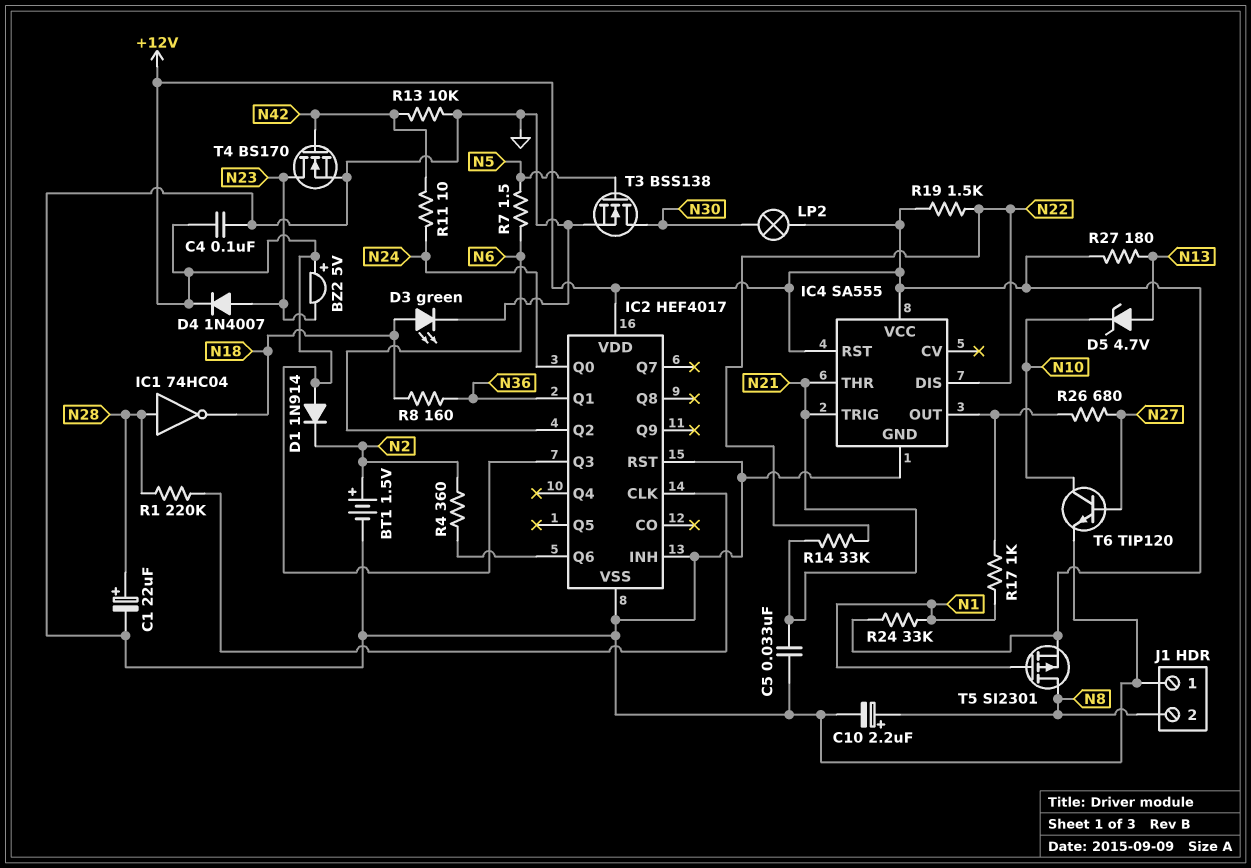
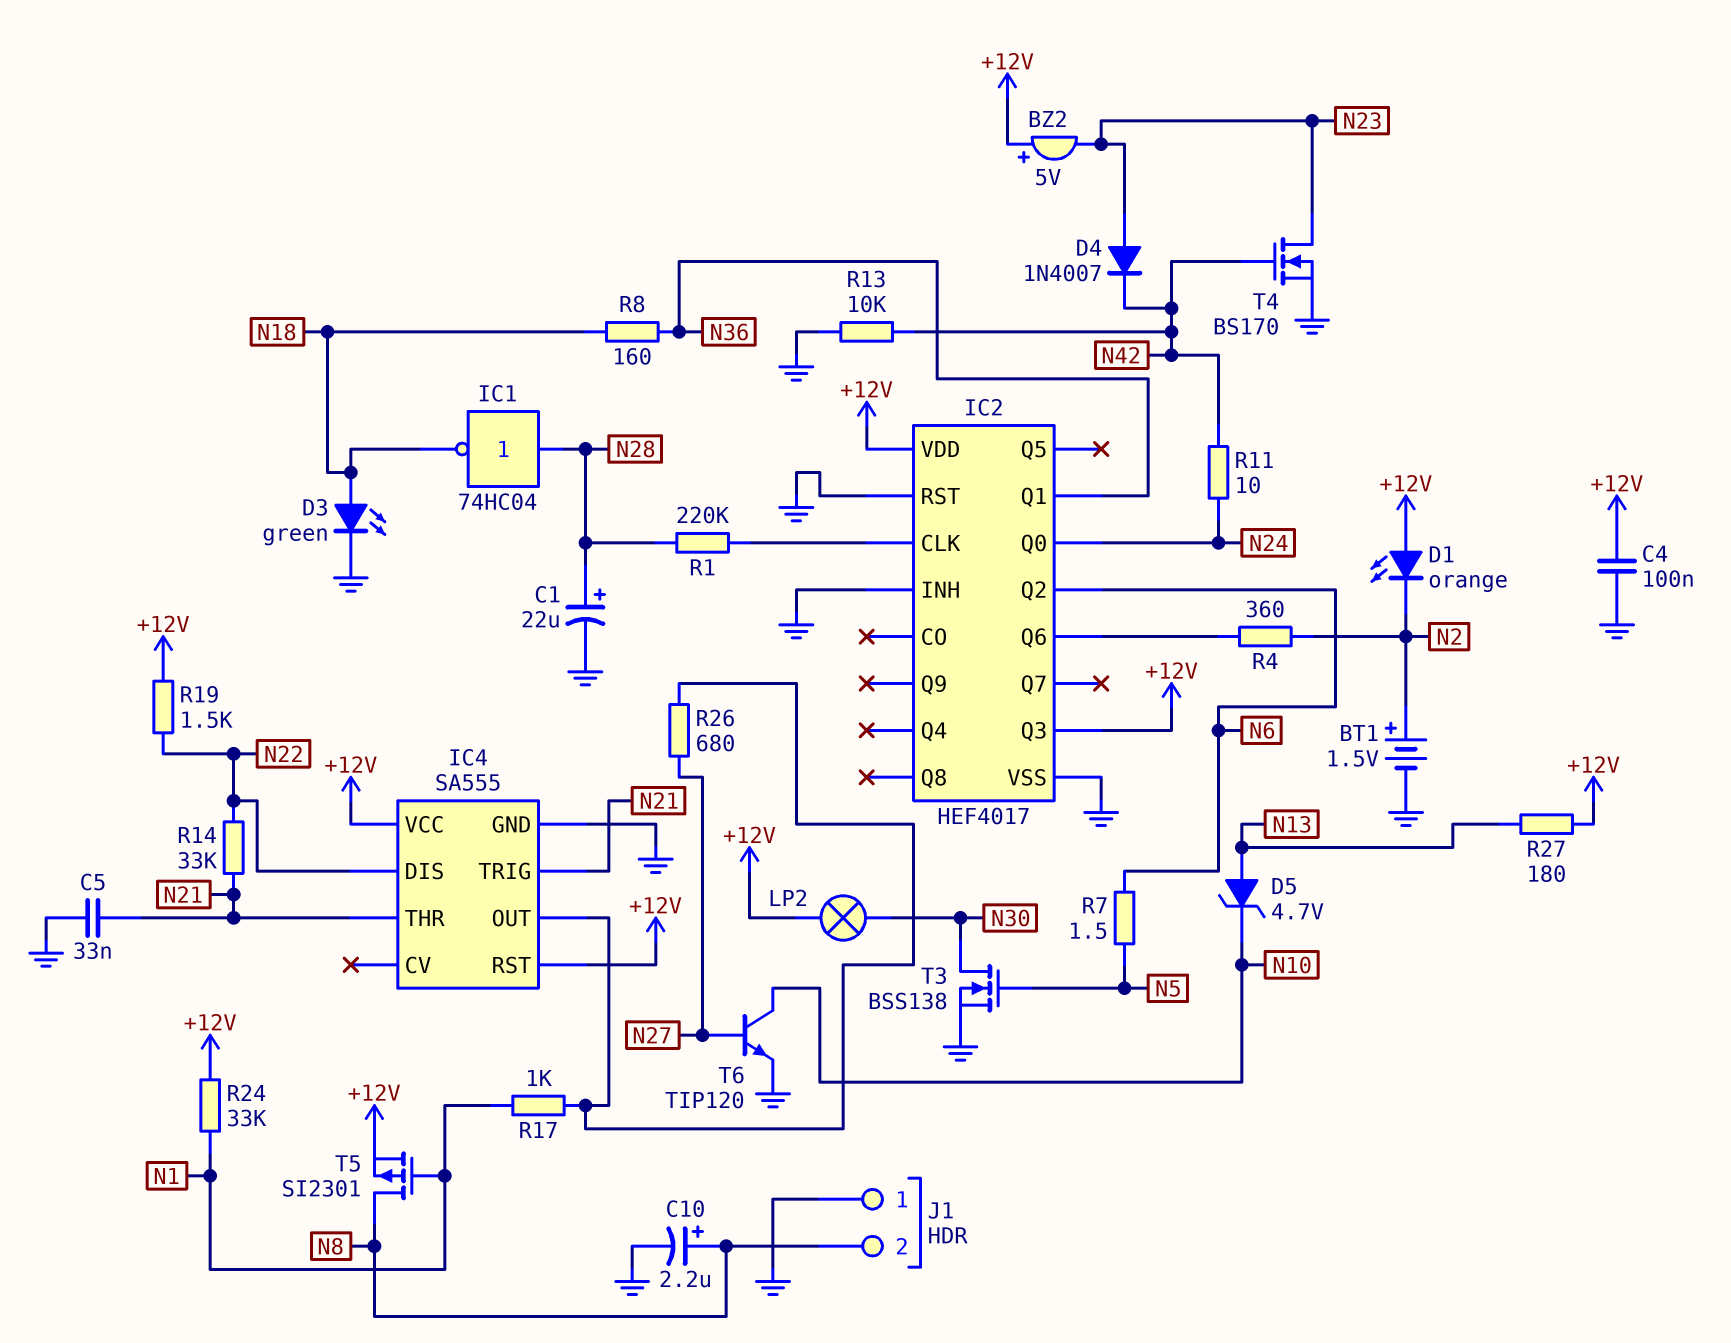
D1: diode 1N914 (A +12V, K N2) -> LED orange (A +12V, K N2)
D4: diode 1N4007 (A N23, K +12V) -> diode 1N4007 (A N23, K N42)

